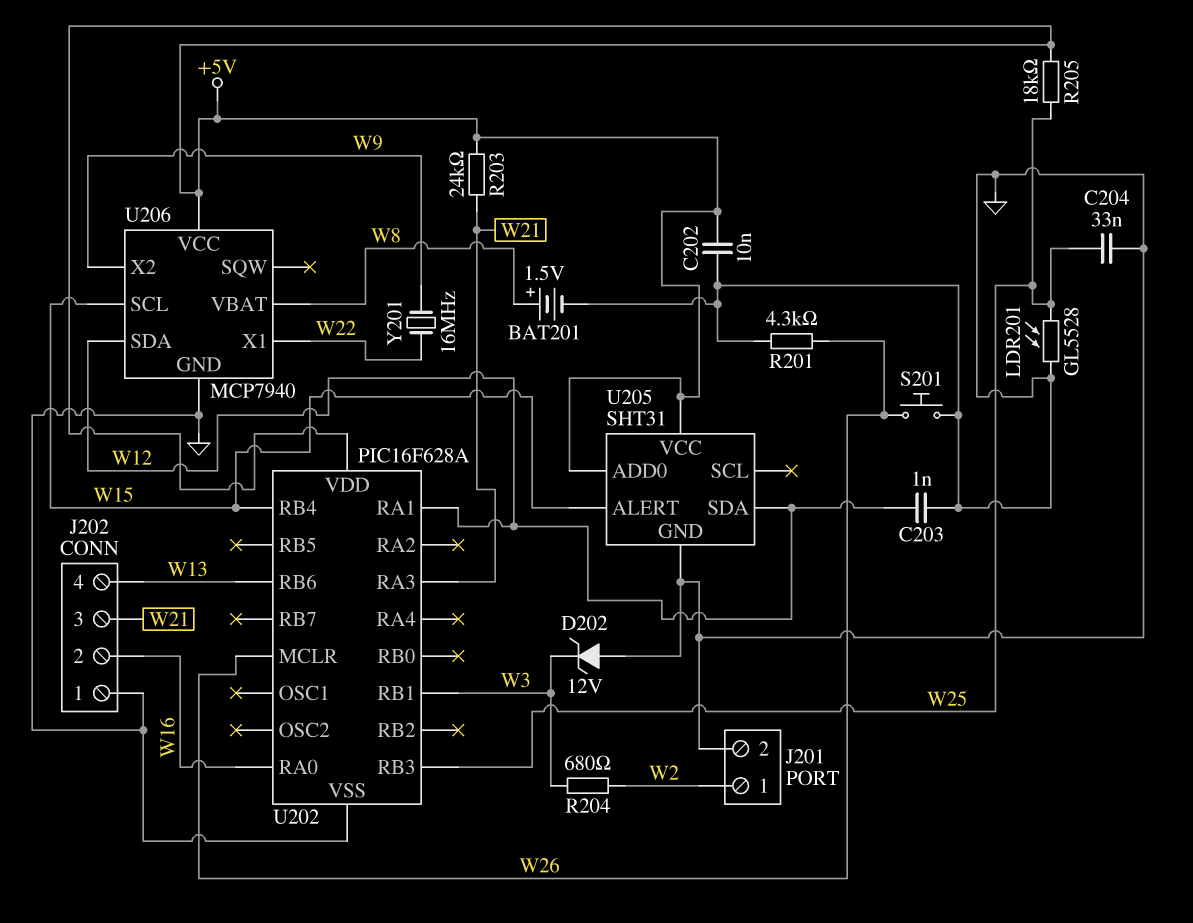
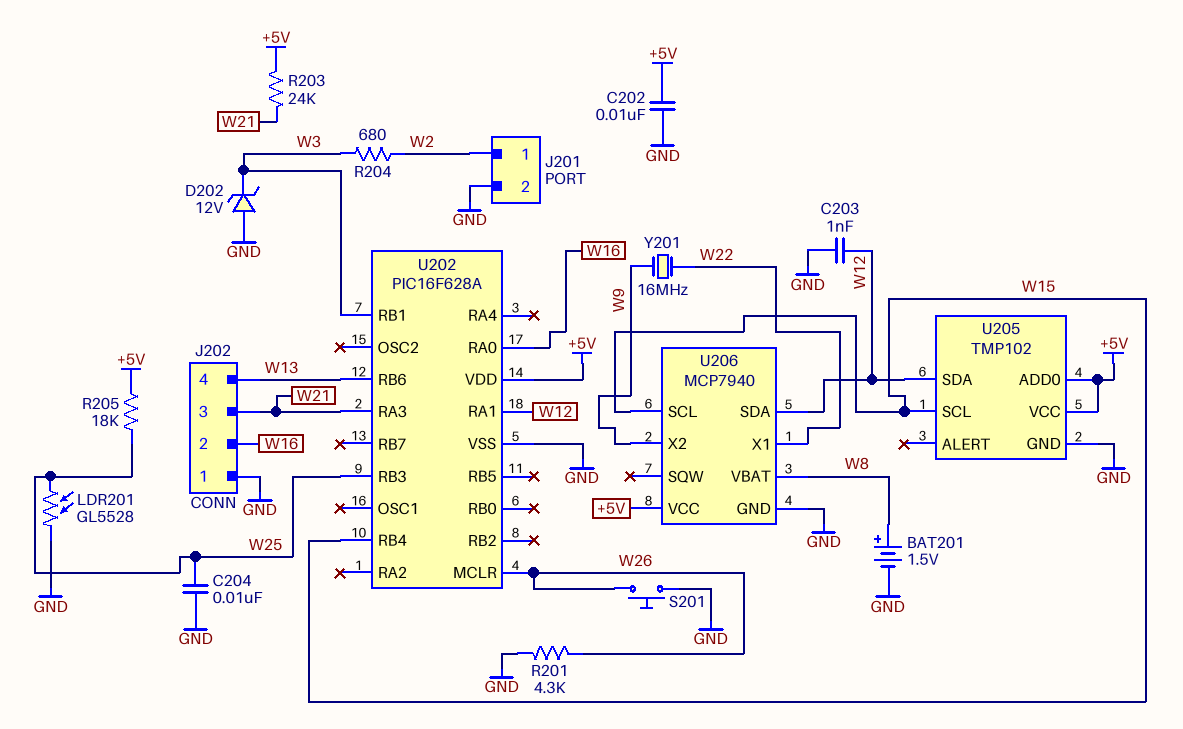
C204: 33nF (GND, W25) -> 10nF (GND, W25)
U205: SHT31 -> TMP102
U205 pin ALERT: W15 -> none
U205 pin SCL: none -> W15

